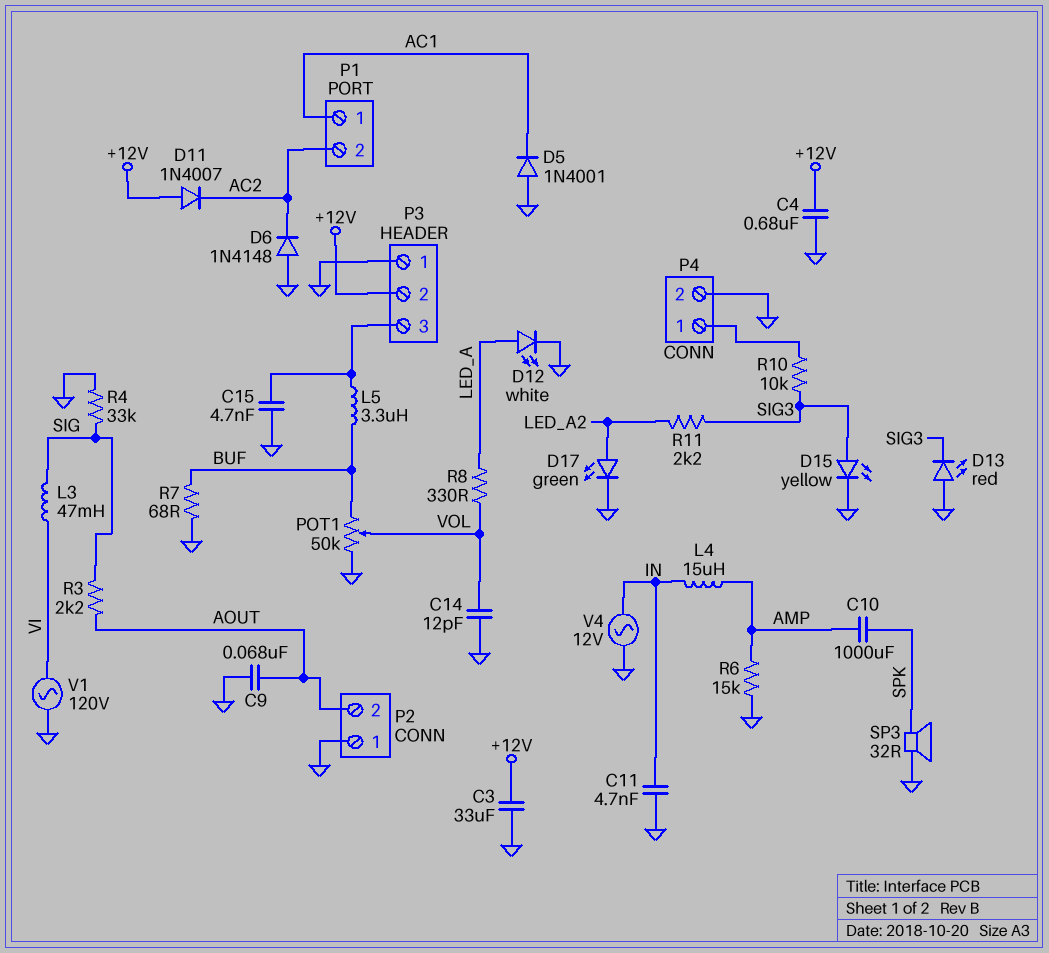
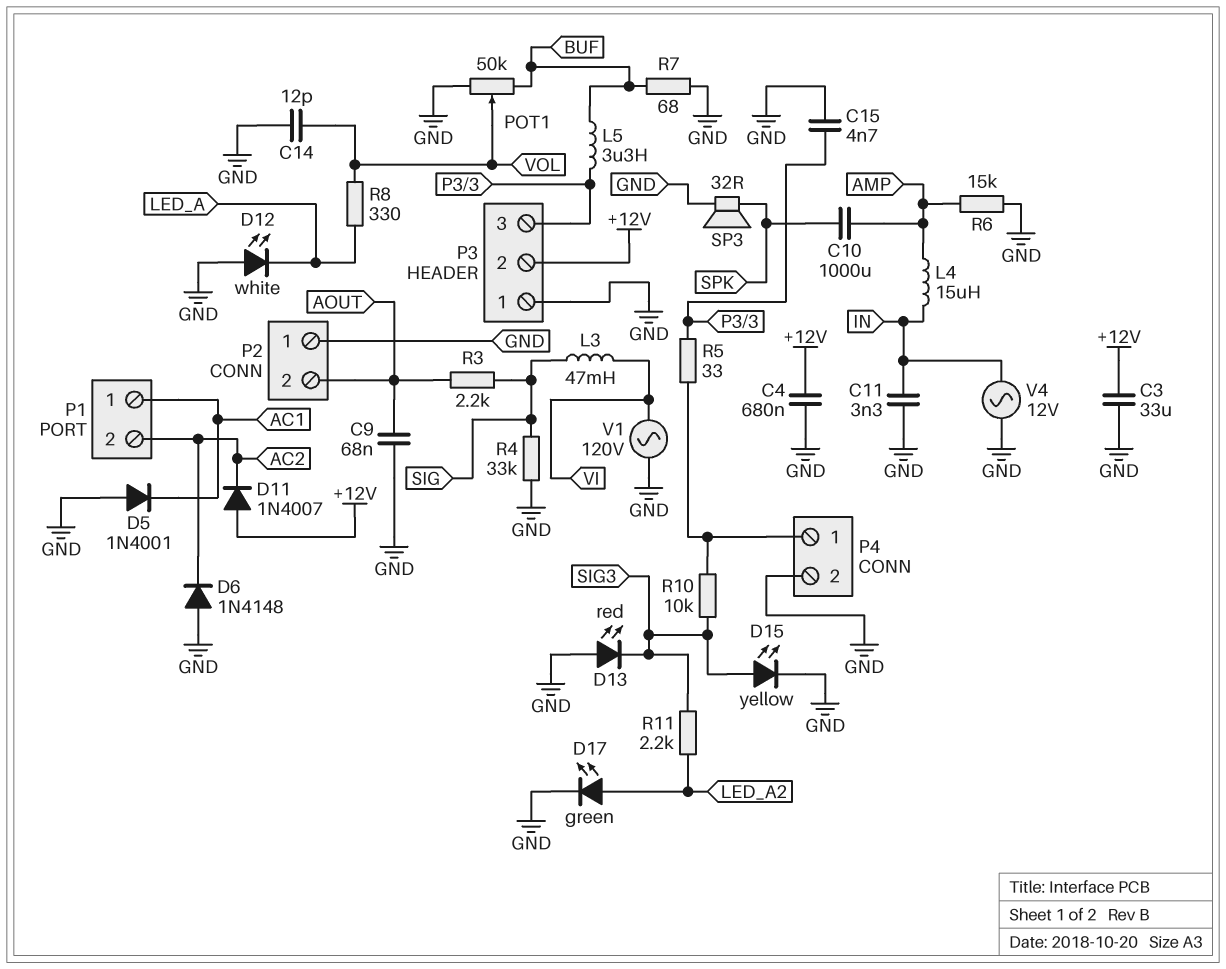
C11: 4.7nF (GND, IN) -> 3.3nF (GND, IN)
D12: LED white (A LED_A, K GND) -> LED white (A GND, K LED_A)
R5: none -> 33 (P3/3, P4/1)

